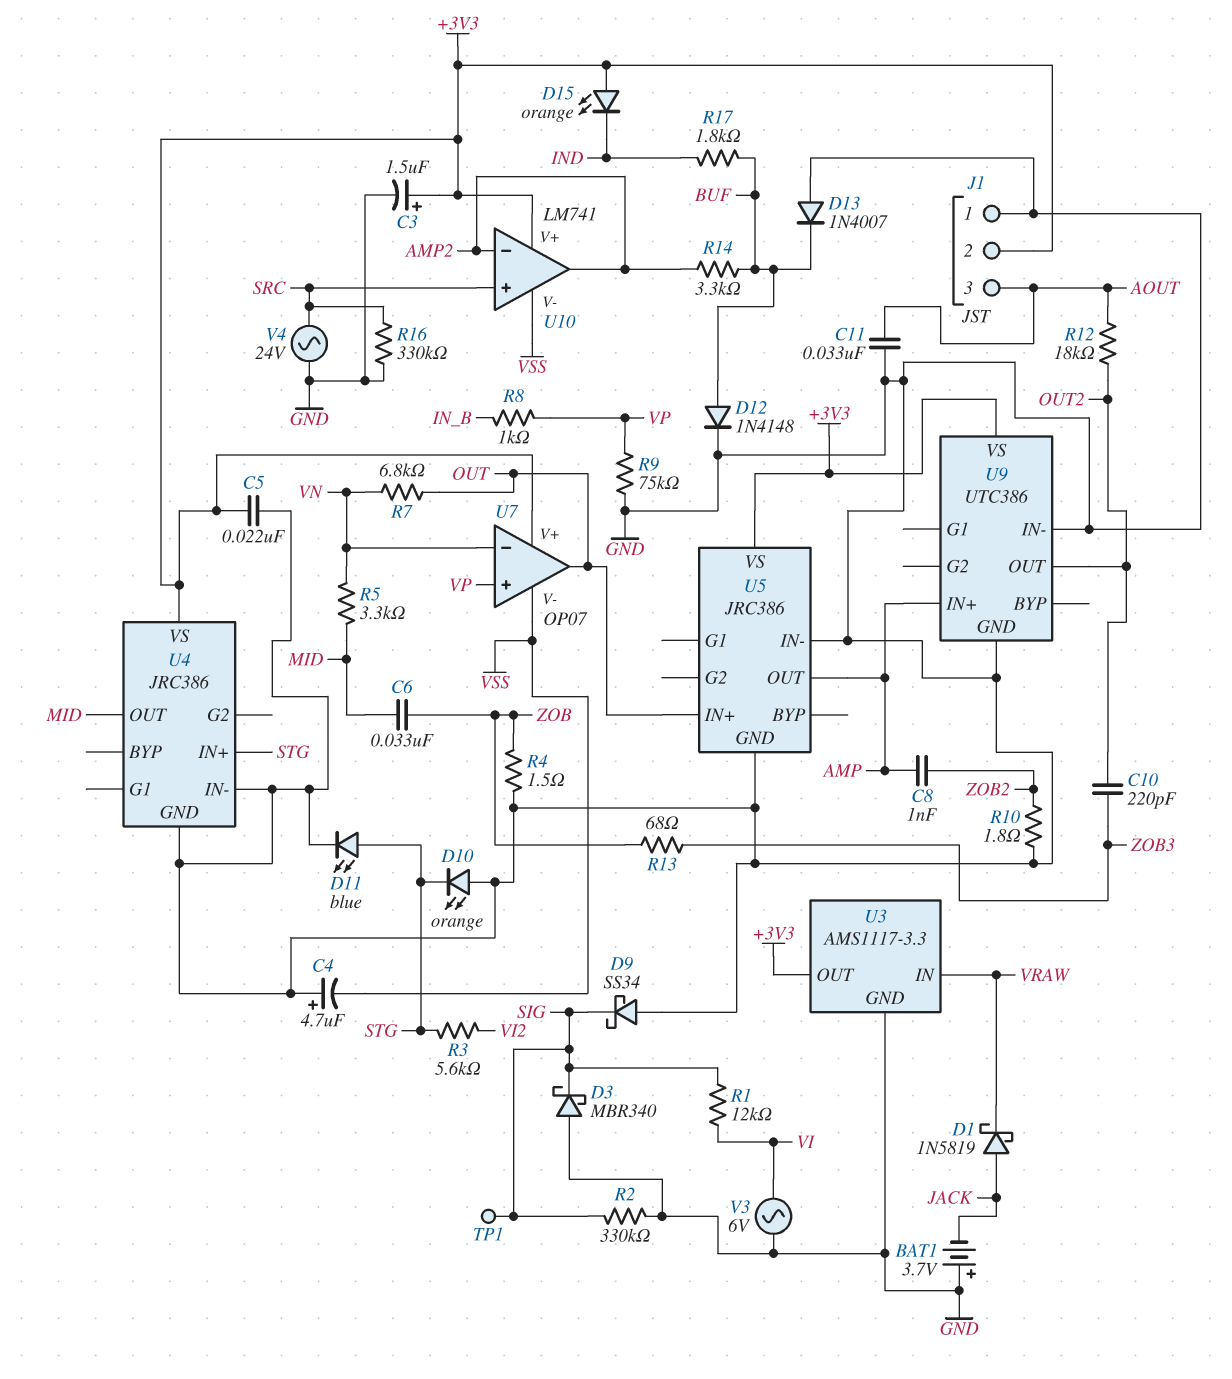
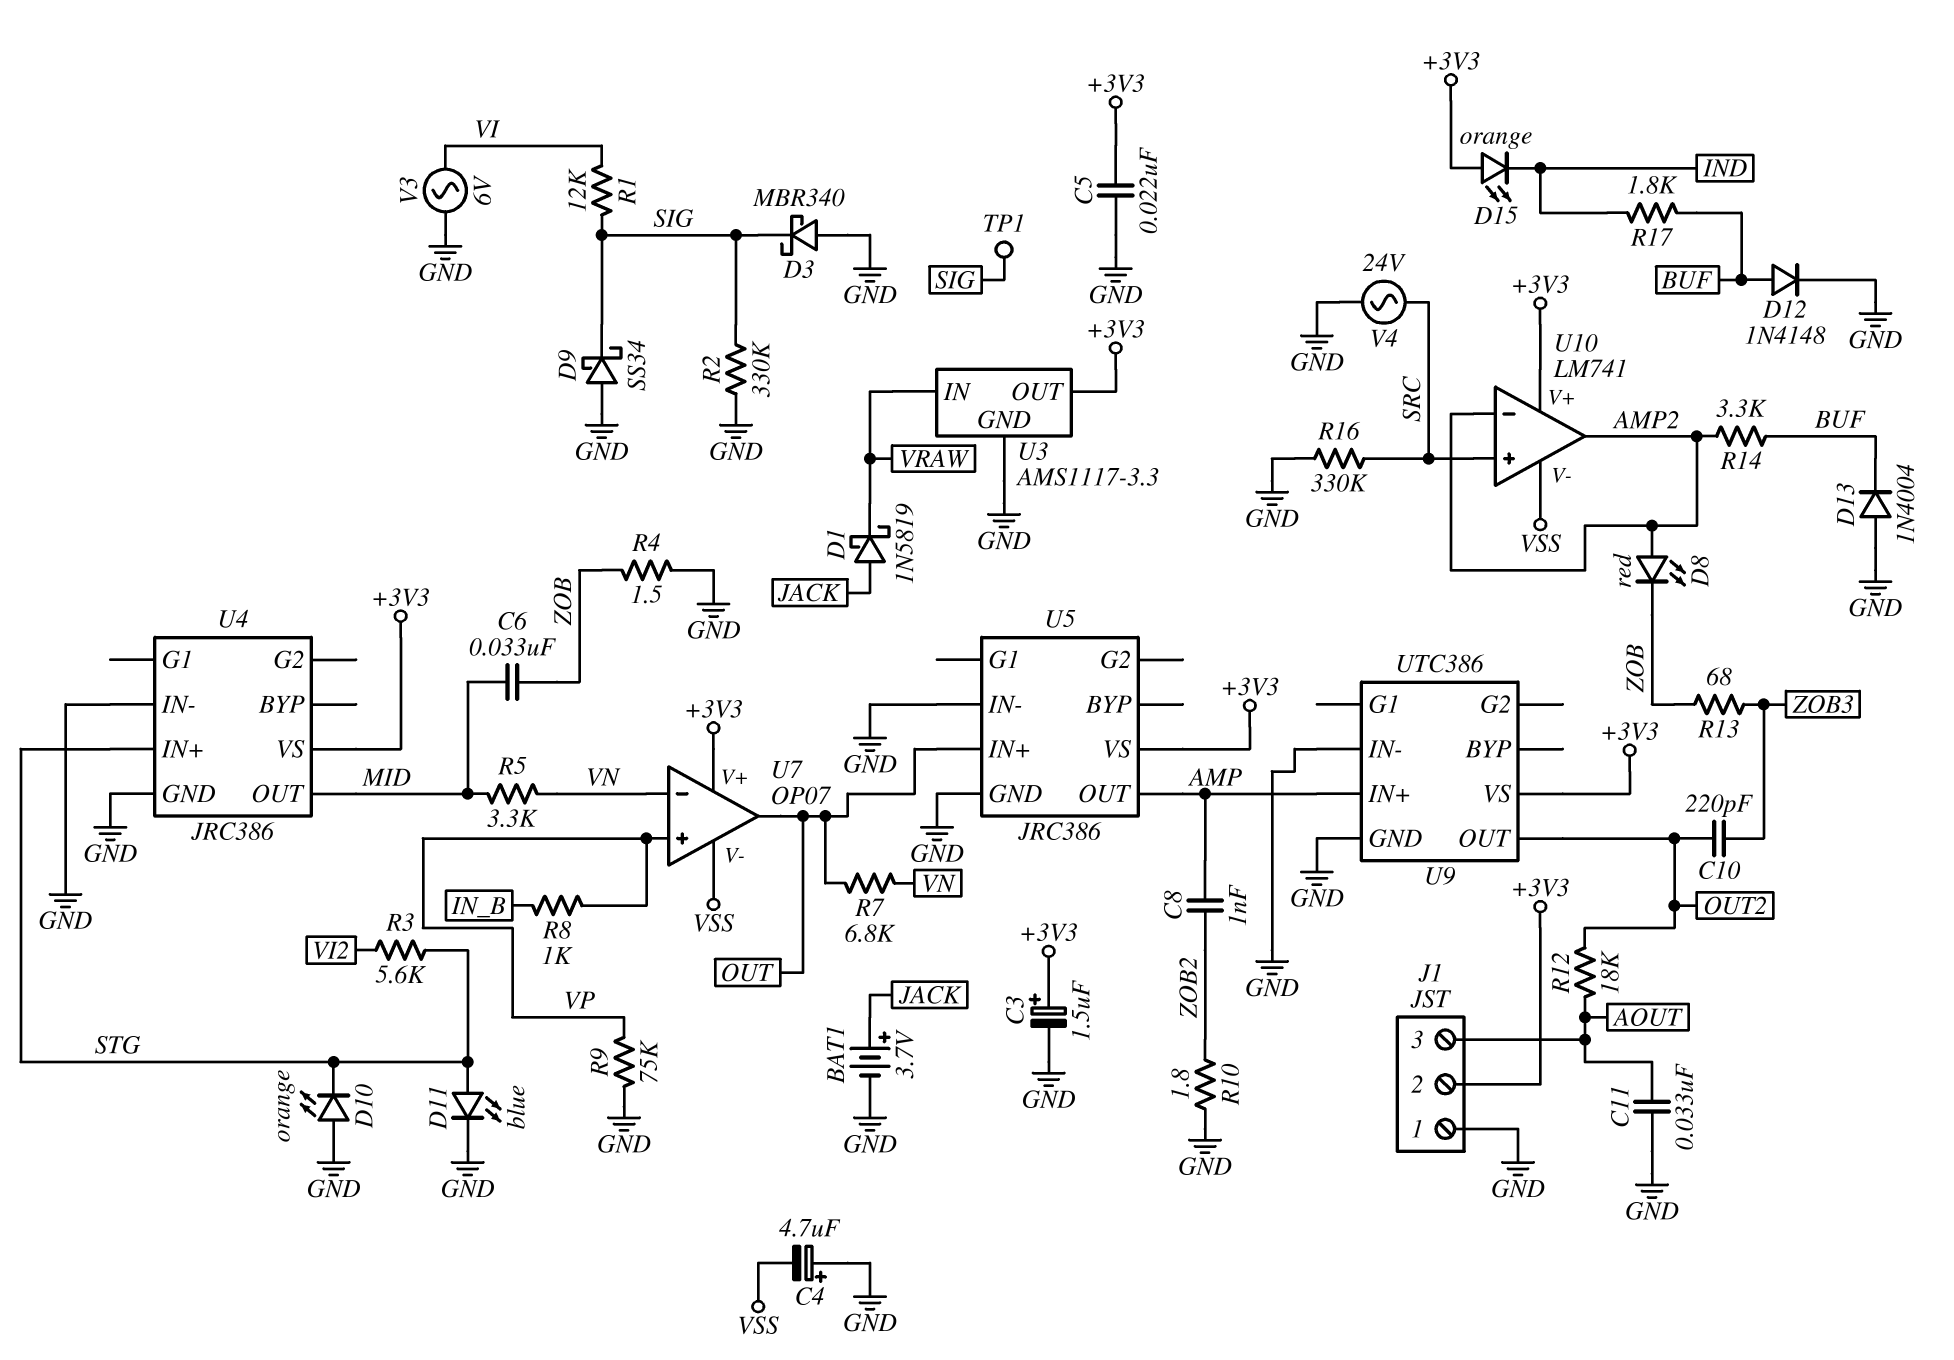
BAT1: 3.7V (plus GND, minus JACK) -> 3.7V (plus JACK, minus GND)
D8: none -> LED red (A AMP2, K ZOB)
D13: diode 1N4007 (A GND, K BUF) -> diode 1N4004 (A GND, K BUF)

